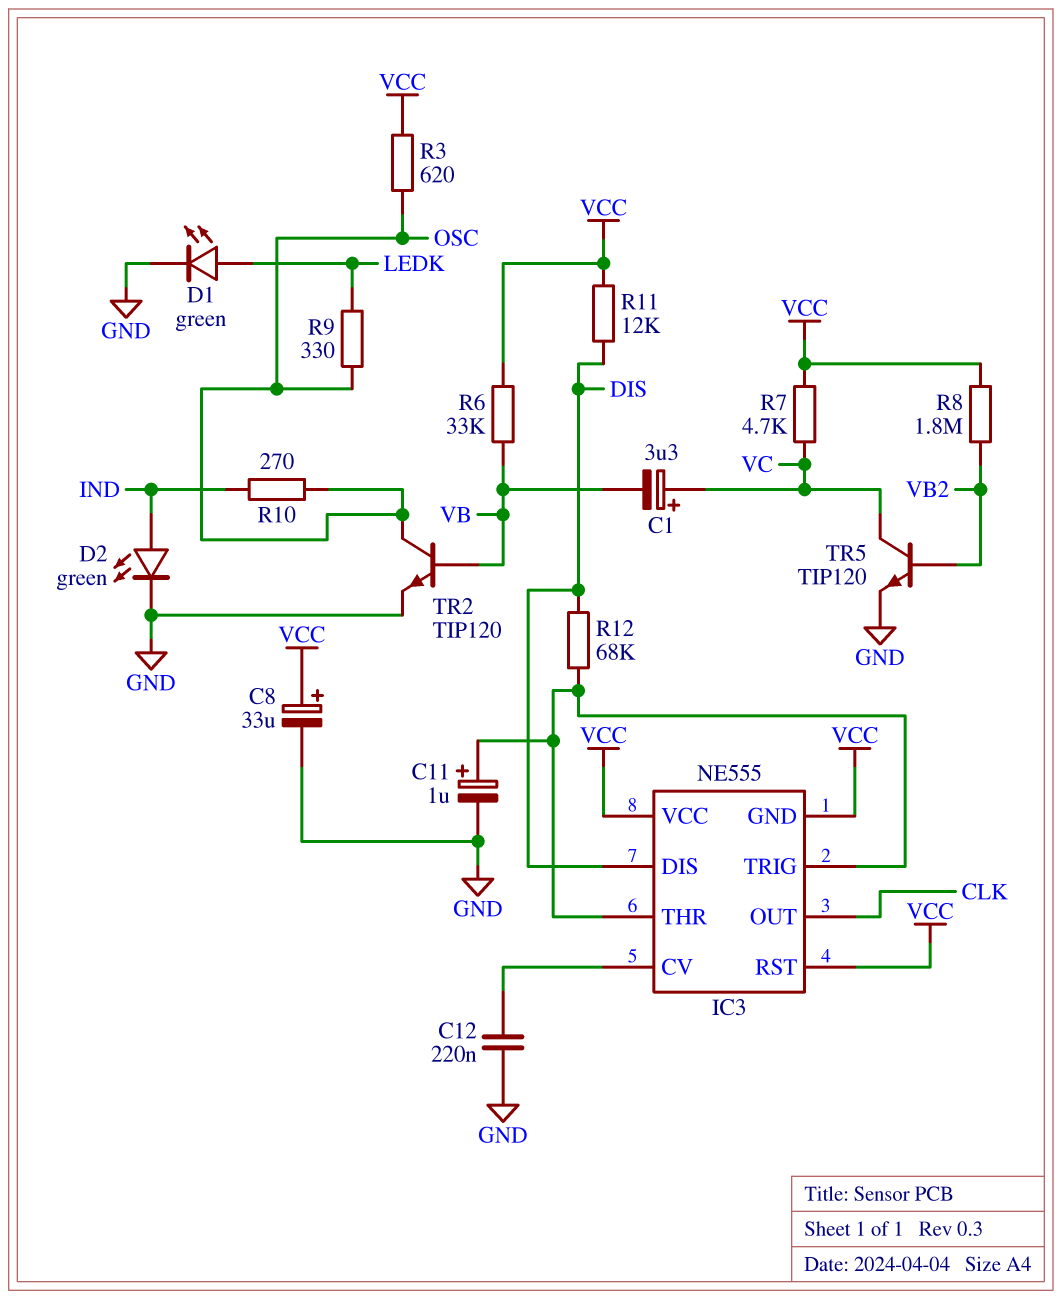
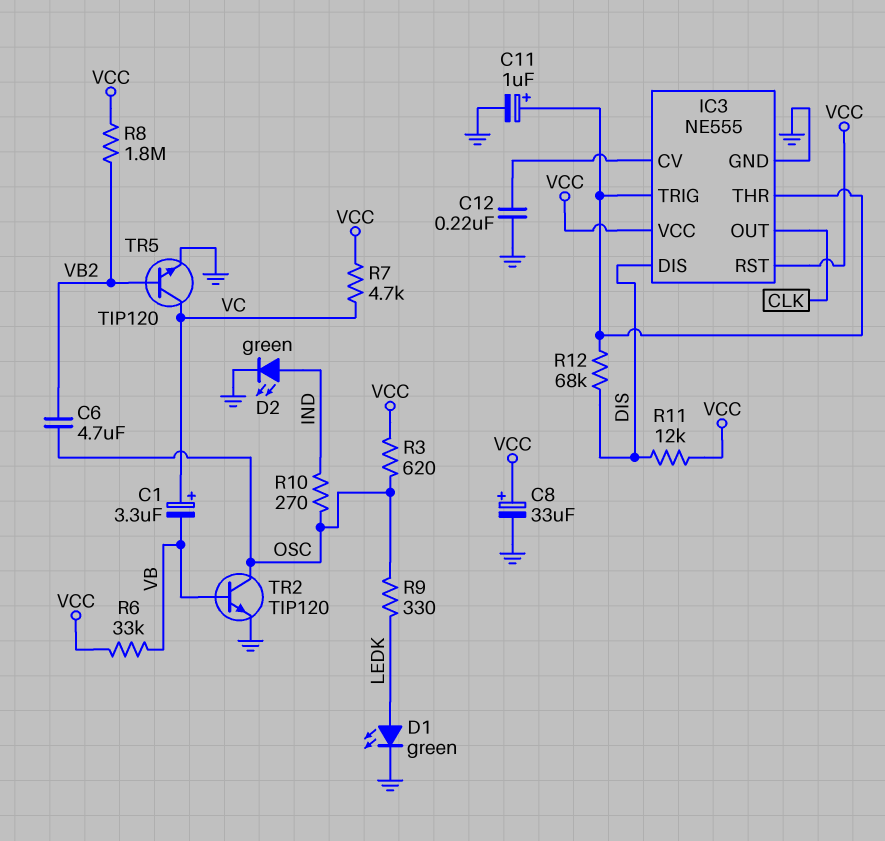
C6: none -> 4.7uF (OSC, VB2)
IC3 pin GND: VCC -> GND

